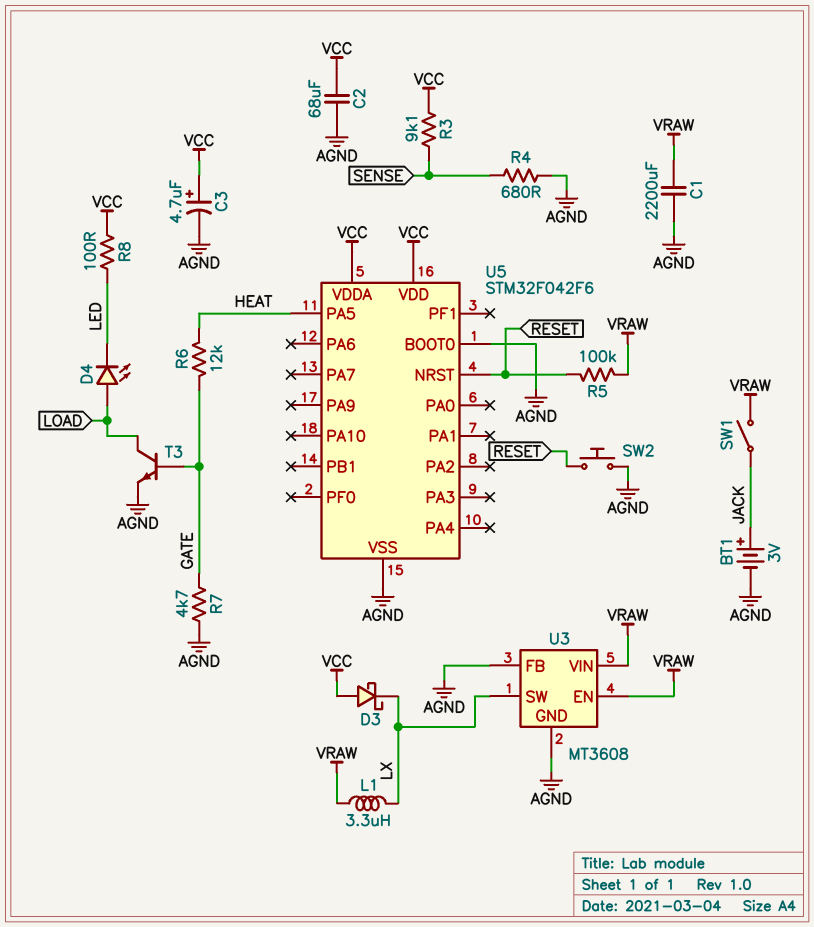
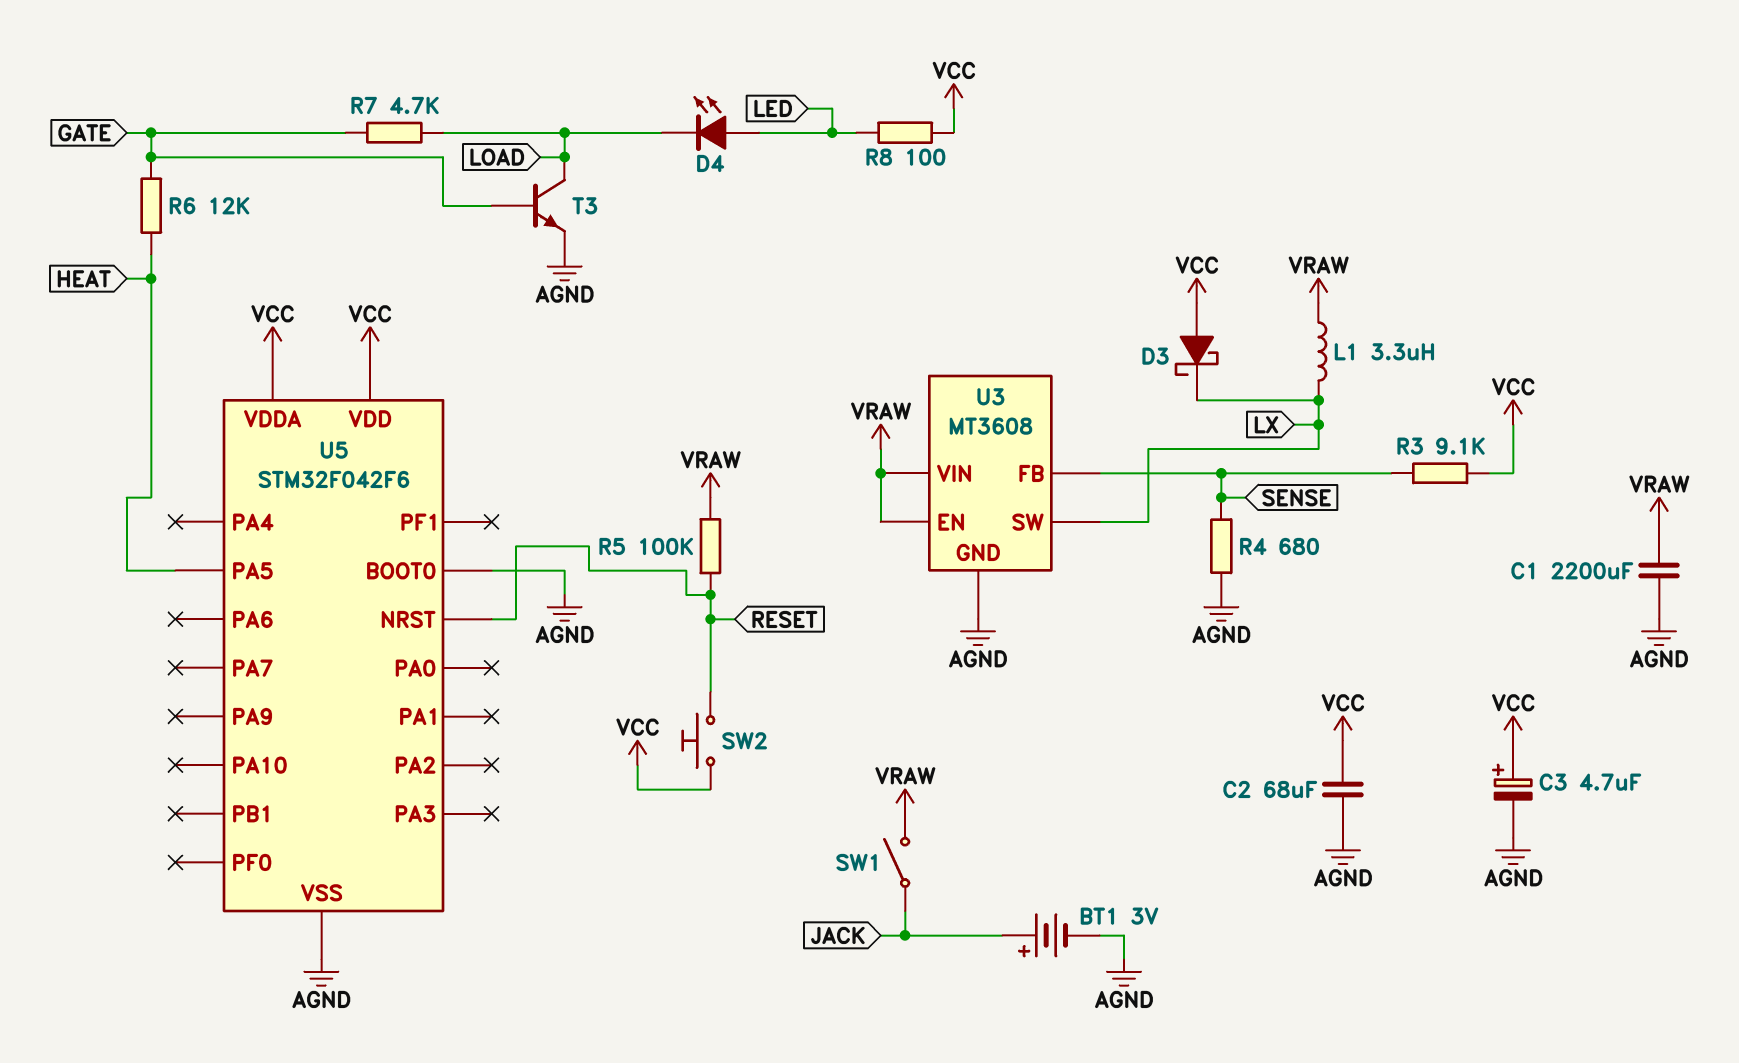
D4: LED (A LOAD, K LED) -> LED (A LED, K LOAD)
R7: 4.7k (AGND, GATE) -> 4.7k (GATE, LOAD)
SW2: button (AGND, RESET) -> button (RESET, VCC)
U3 pin FB: AGND -> SENSE

